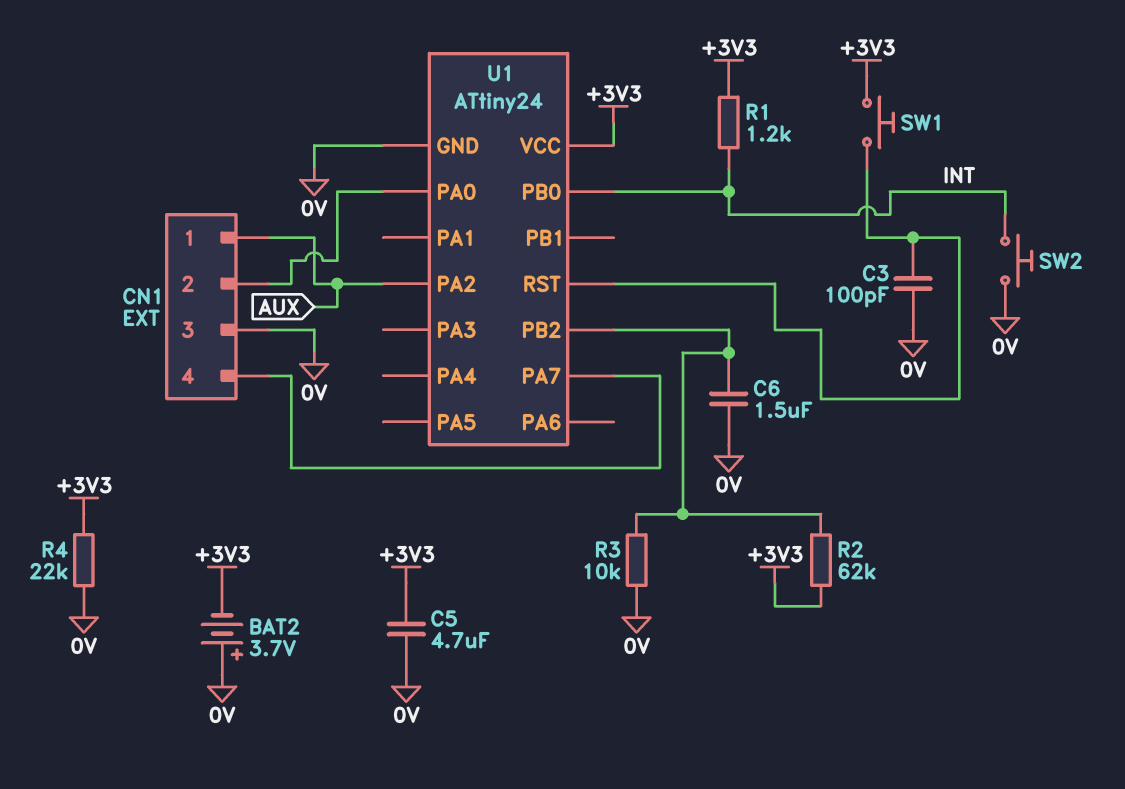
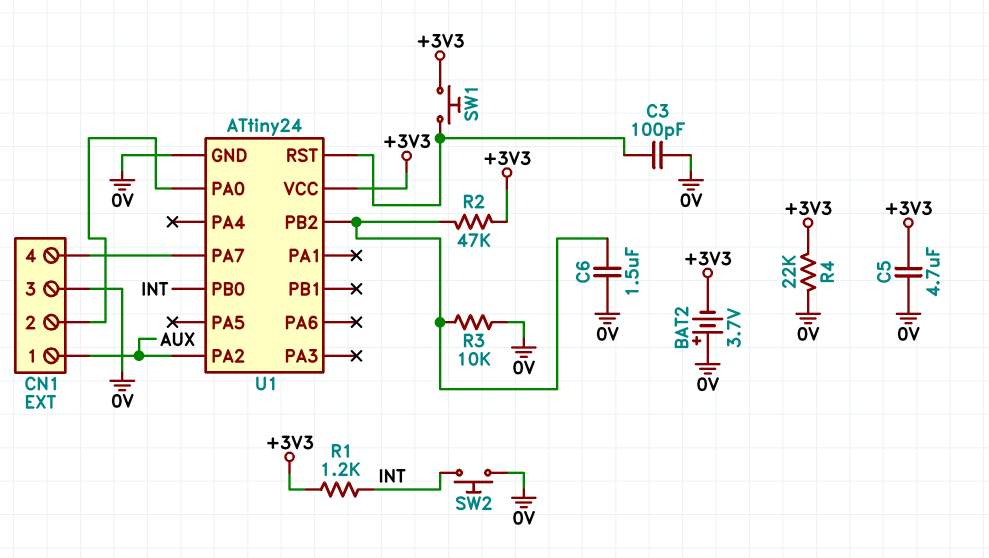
R2: 62k (+3V3, U1/PB2) -> 47k (+3V3, U1/PB2)

